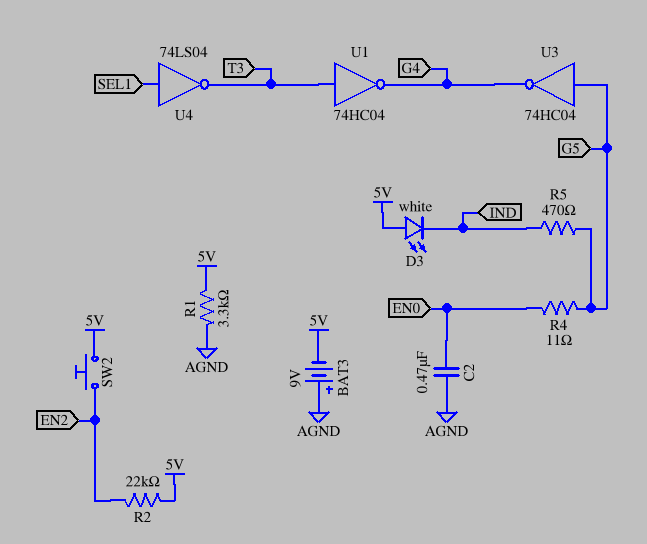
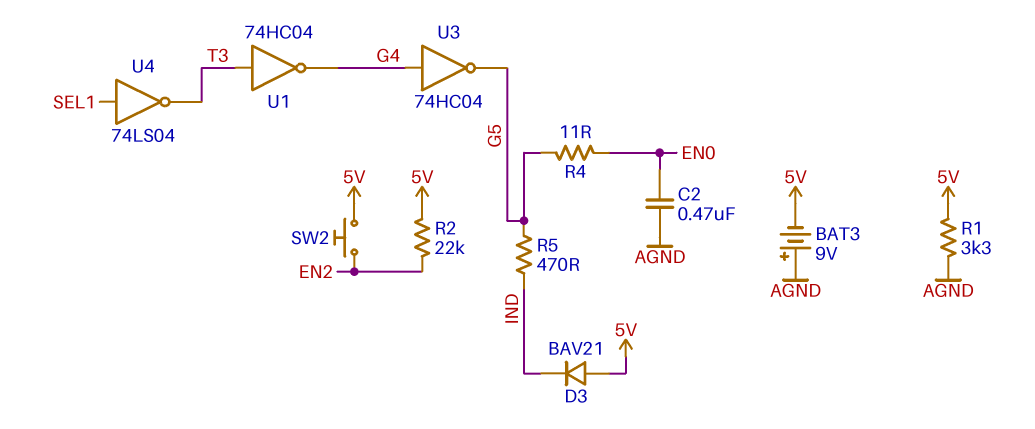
D3: LED white (A 5V, K IND) -> diode BAV21 (A 5V, K IND)
U3: NOT 74HC04 (in G5, out G4) -> NOT 74HC04 (in G4, out G5)

